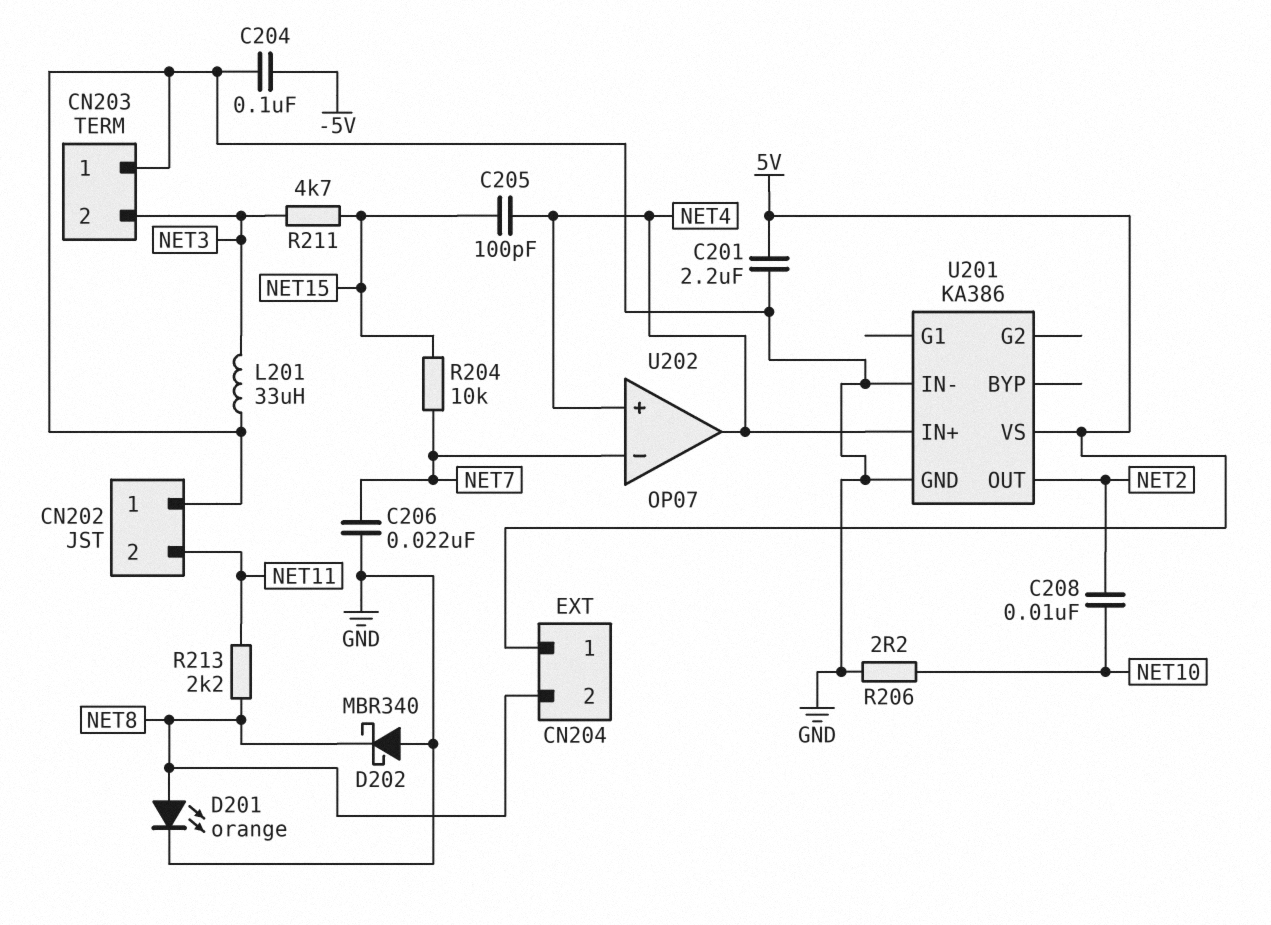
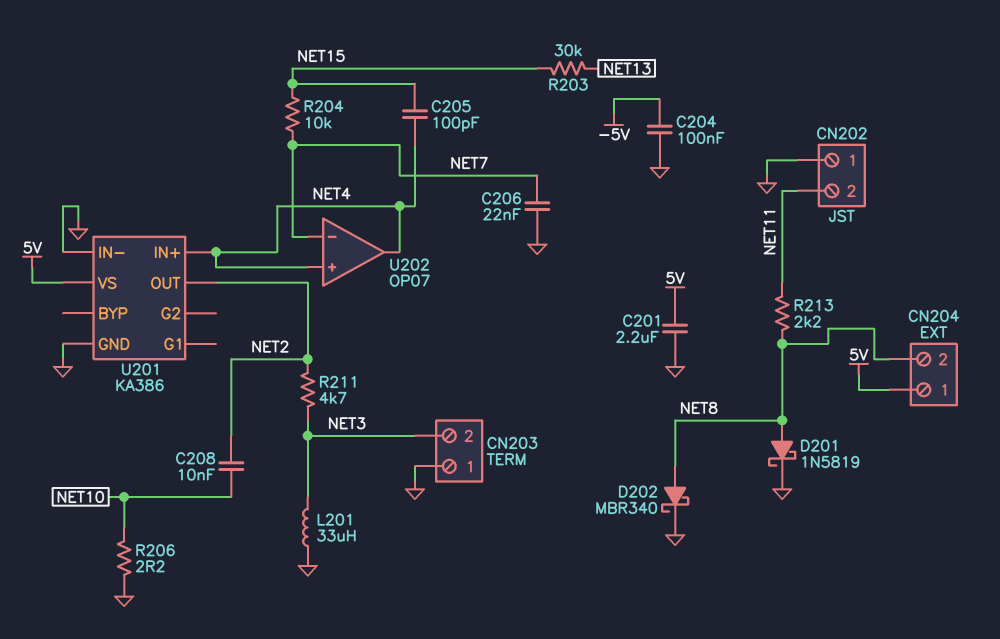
D201: LED orange (A NET8, K GND) -> schottky 1N5819 (A NET8, K GND)
D202: schottky MBR340 (A GND, K NET8) -> schottky MBR340 (A NET8, K GND)
R203: none -> 30k (NET13, NET15)
R211: 4.7k (NET3, NET15) -> 4.7k (NET2, NET3)

